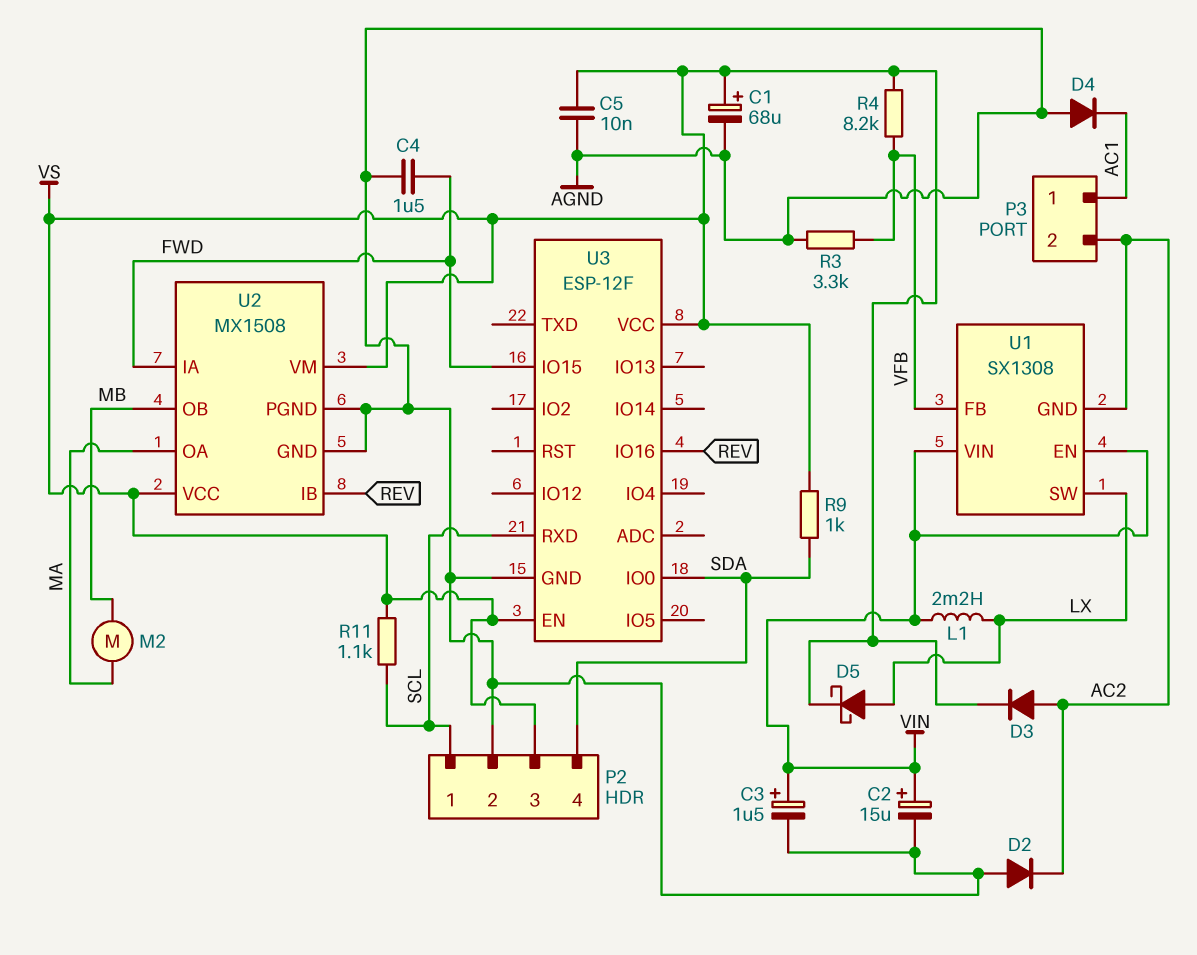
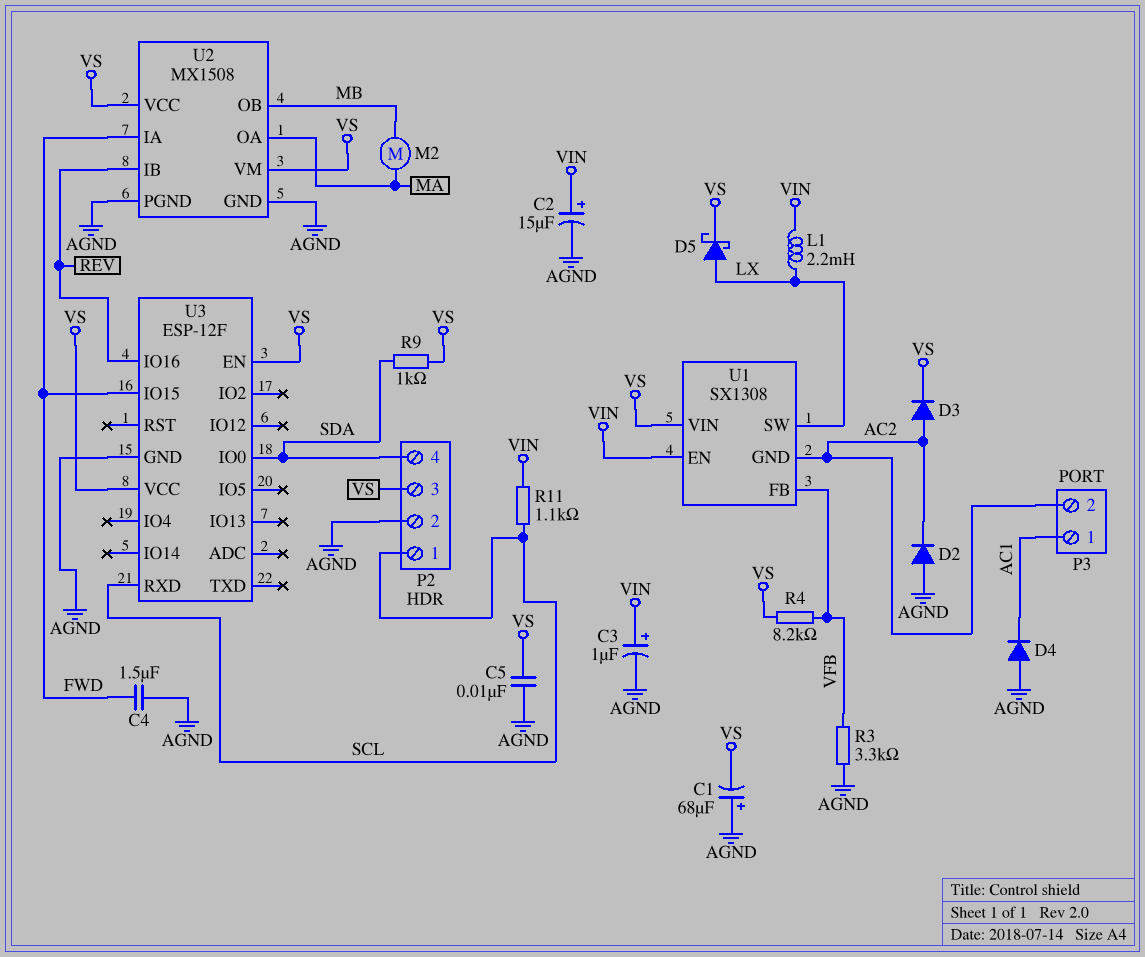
C1: 68uF (plus VS, minus AGND) -> 68uF (plus AGND, minus VS)
C3: 1.5uF (plus VIN, minus AGND) -> 1uF (plus VIN, minus AGND)
R11: 1.1k (SCL, VS) -> 1.1k (SCL, VIN)
U1 pin VIN: VIN -> VS

